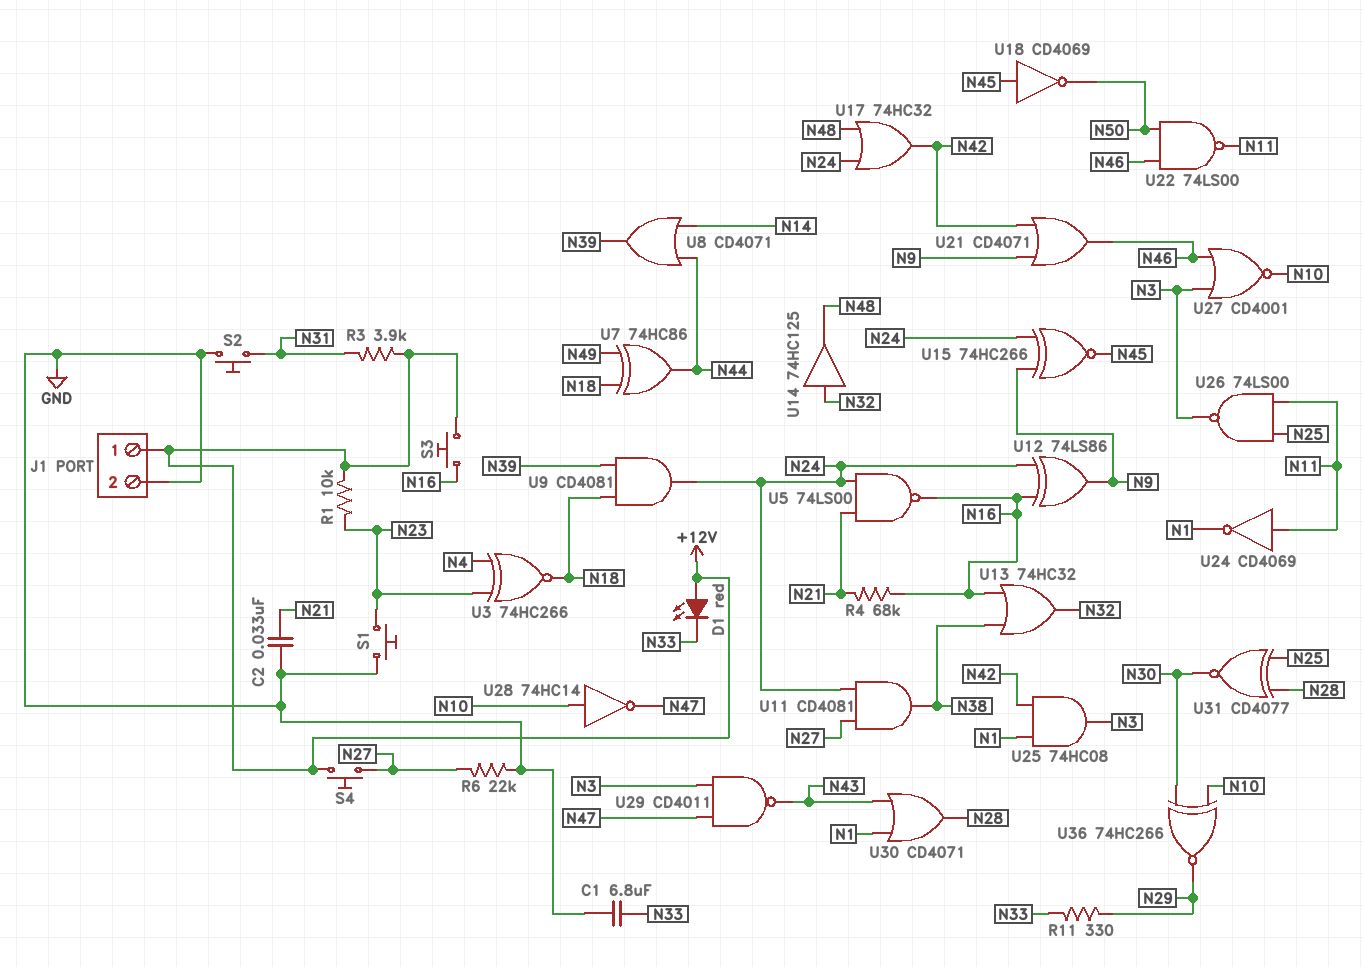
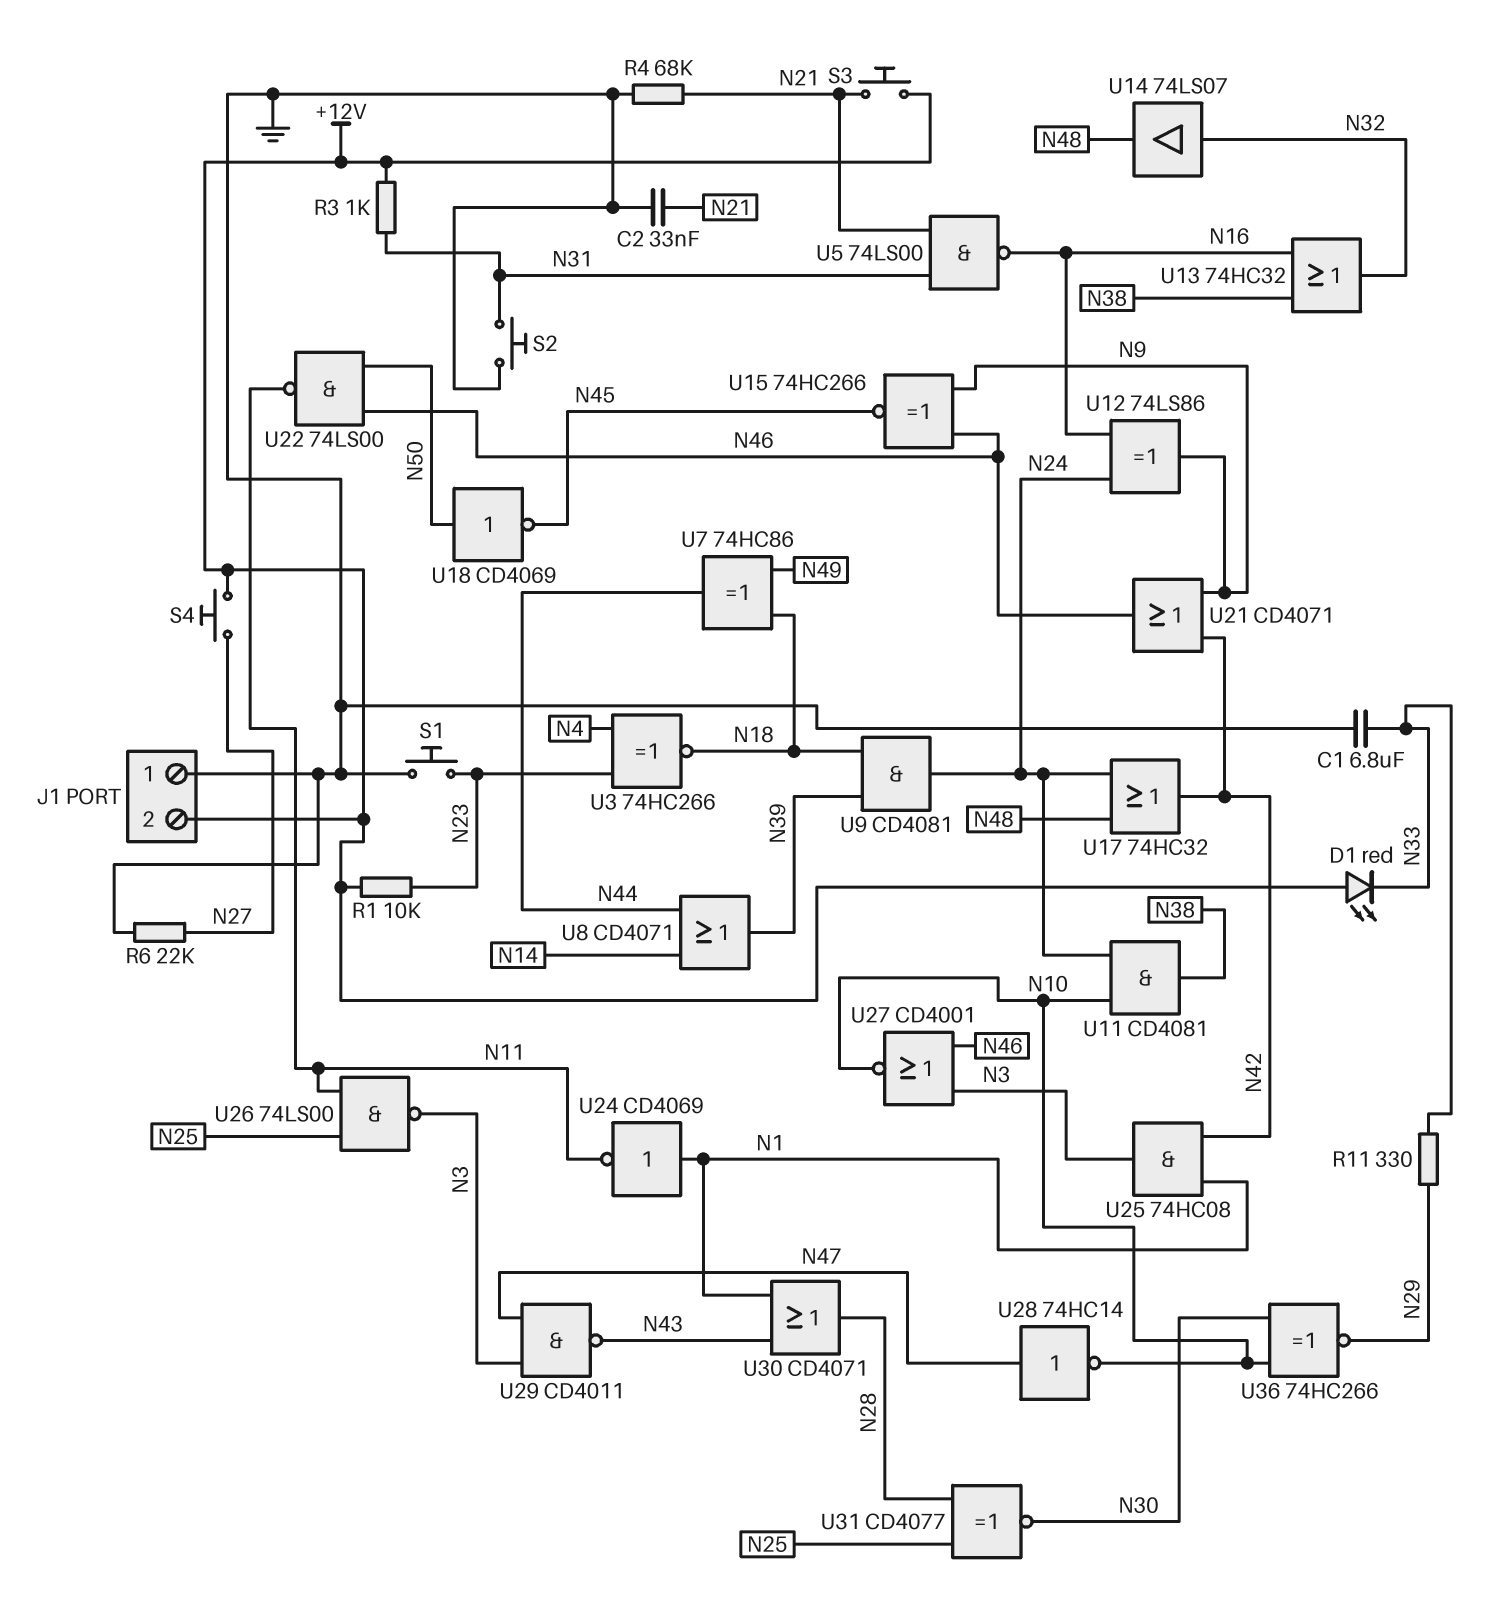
J1 pin 1: +12V -> GND
J1 pin 2: GND -> +12V
R3: 3.9k (+12V, N31) -> 1k (+12V, N31)
R4: 68k (N16, N21) -> 68k (GND, N21)
S3: button (+12V, N16) -> button (+12V, N21)
U5: NAND 74LS00 (in N21, in N24, out N16) -> NAND 74LS00 (in N21, in N31, out N16)
U11: AND CD4081 (in N24, in N27, out N38) -> AND CD4081 (in N10, in N24, out N38)
U14: buffer 74HC125 (in N32, out N48) -> buffer 74LS07 (in N32, out N48)
U15: XNOR 74HC266 (in N9, in N24, out N45) -> XNOR 74HC266 (in N9, in N46, out N45)
U18: NOT CD4069 (in N45, out N50) -> NOT CD4069 (in N50, out N45)
U24: NOT CD4069 (in N11, out N1) -> NOT CD4069 (in N1, out N11)
U28: NOT 74HC14 (in N10, out N47) -> NOT 74HC14 (in N47, out N10)

